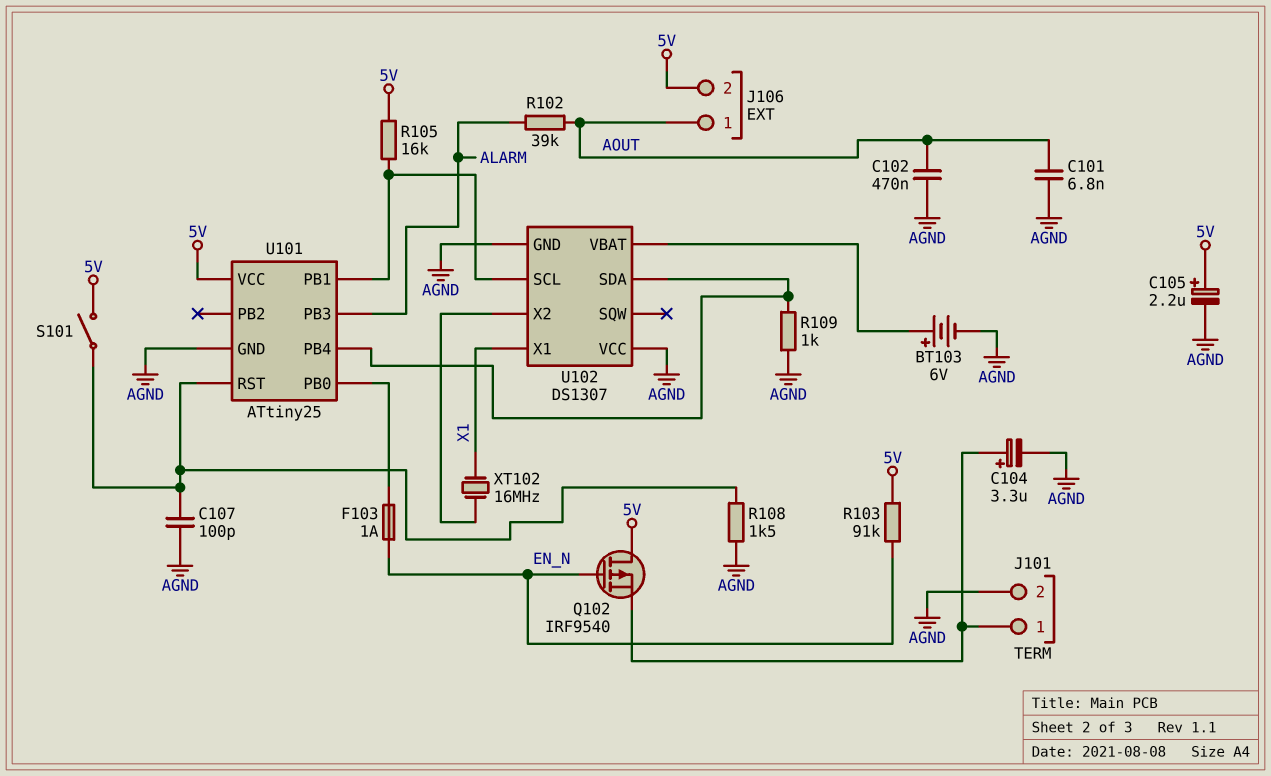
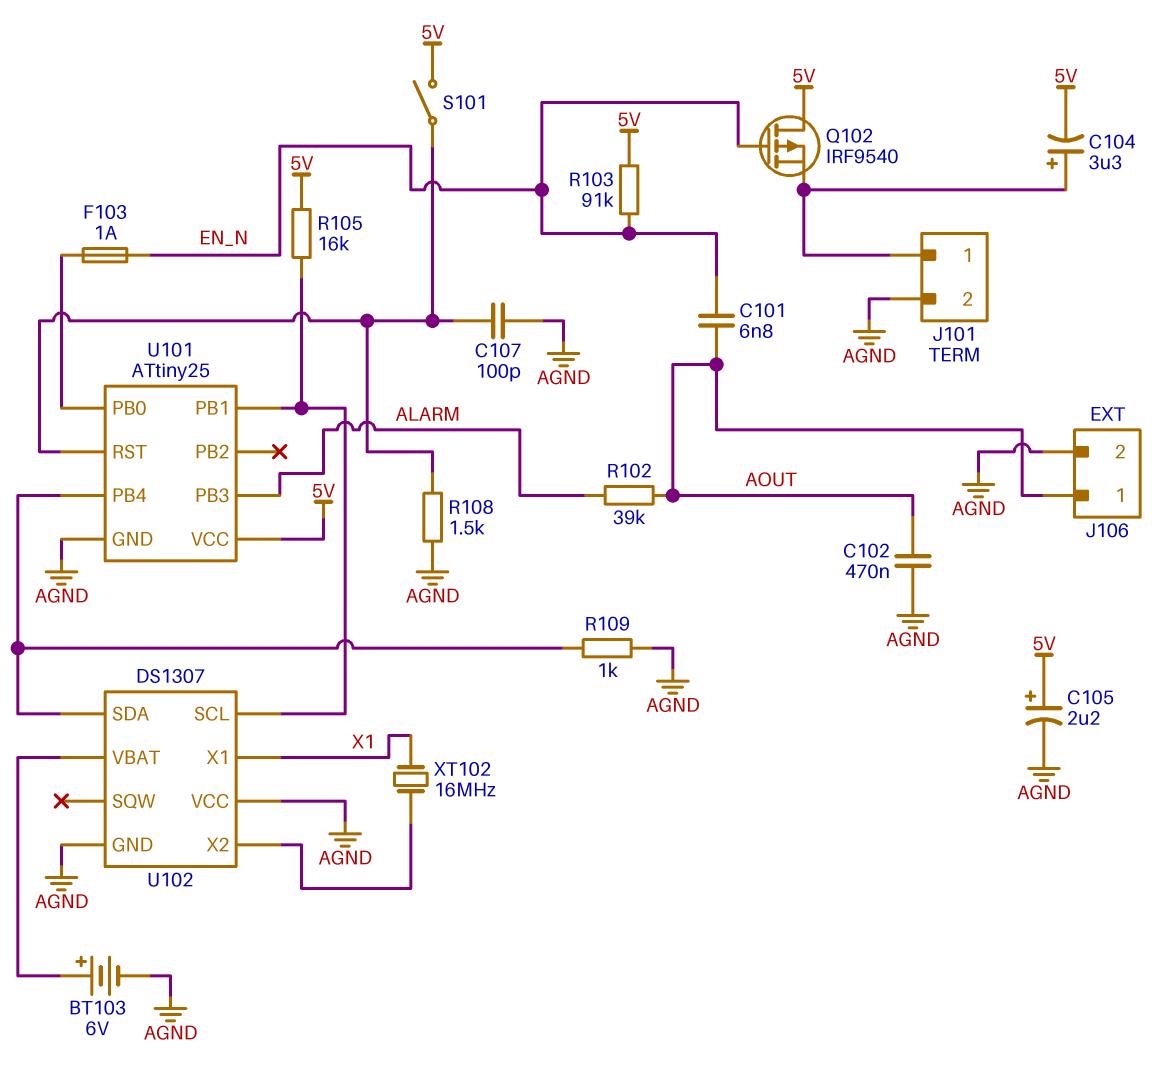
C101: 6.8nF (AGND, AOUT) -> 6.8nF (AOUT, EN_N)
C104: 3.3uF (plus J101/1, minus AGND) -> 3.3uF (plus J101/1, minus 5V)
J106 pin 2: 5V -> AGND

